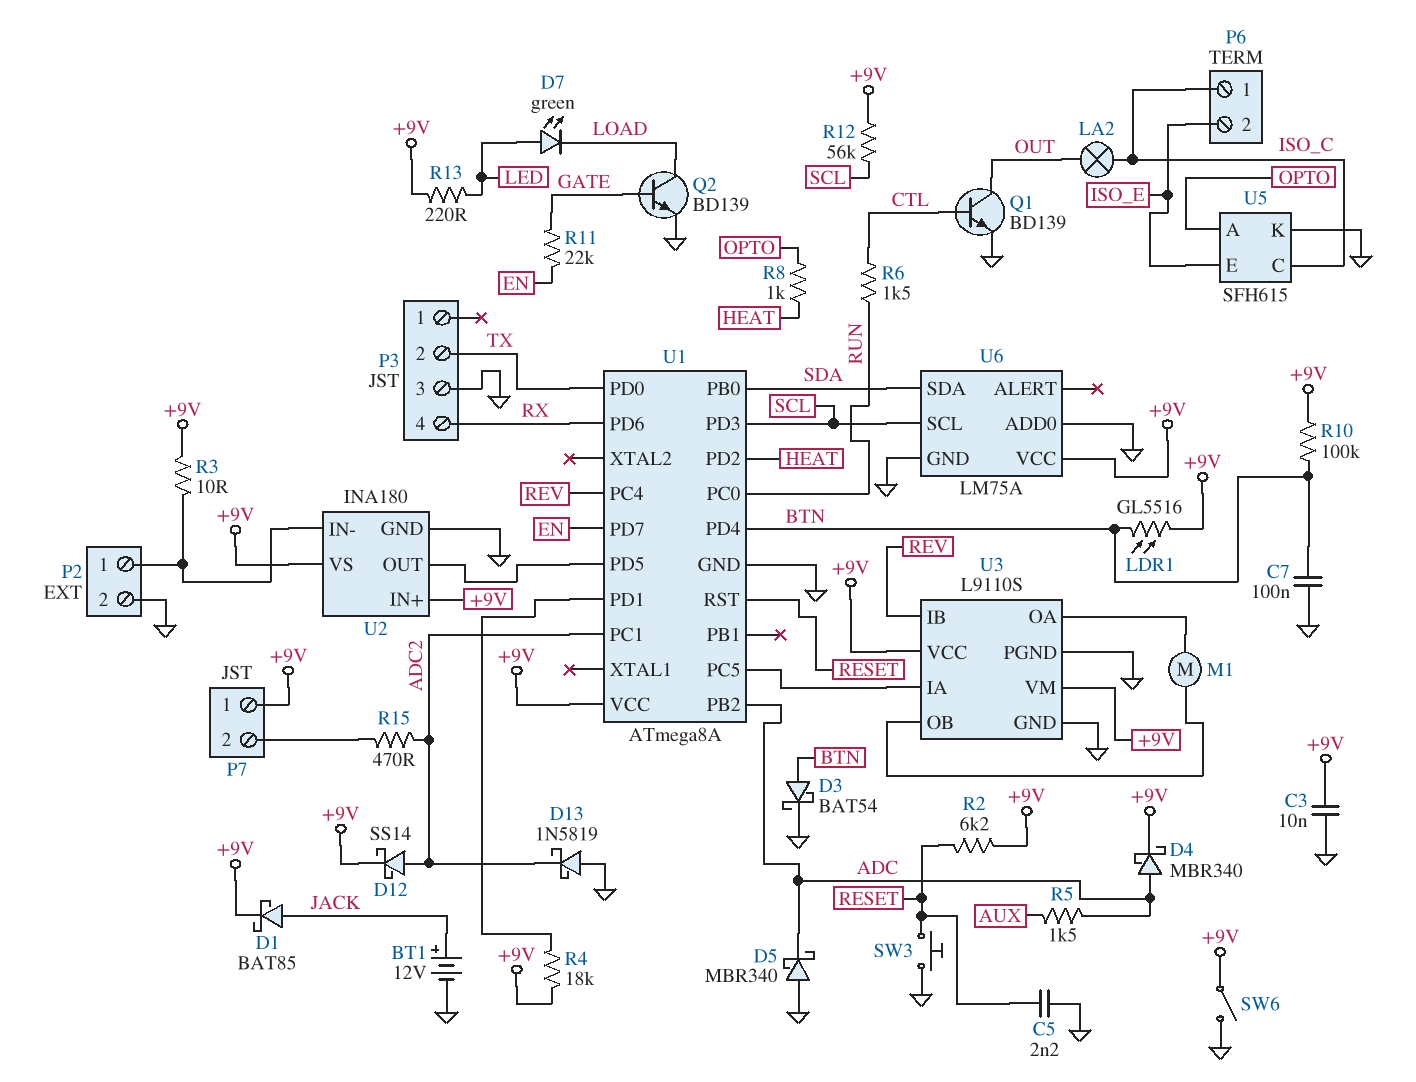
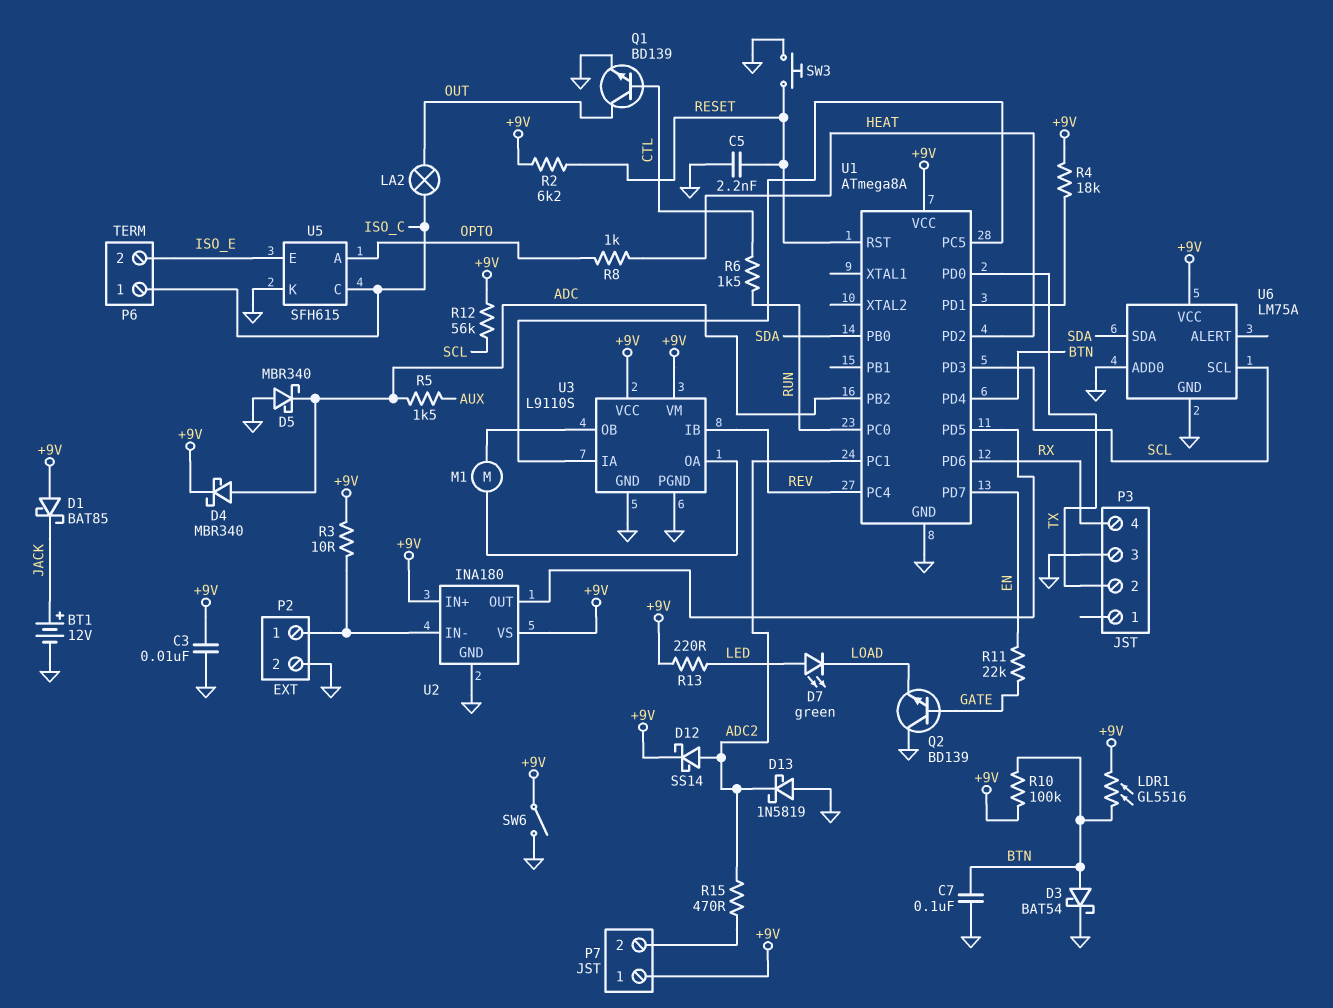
D1: schottky BAT85 (A JACK, K +9V) -> schottky BAT85 (A +9V, K JACK)
Q2: NPN BD139 (B GATE, C LOAD, E GND) -> NPN BD139 (B GATE, C GND, E LOAD)

